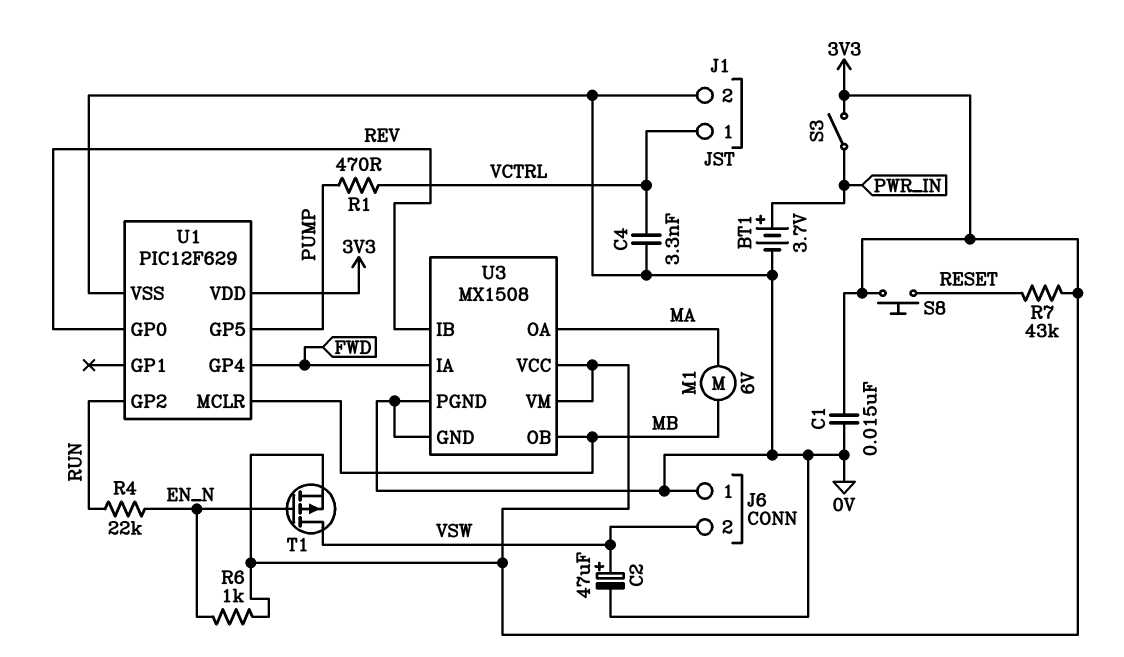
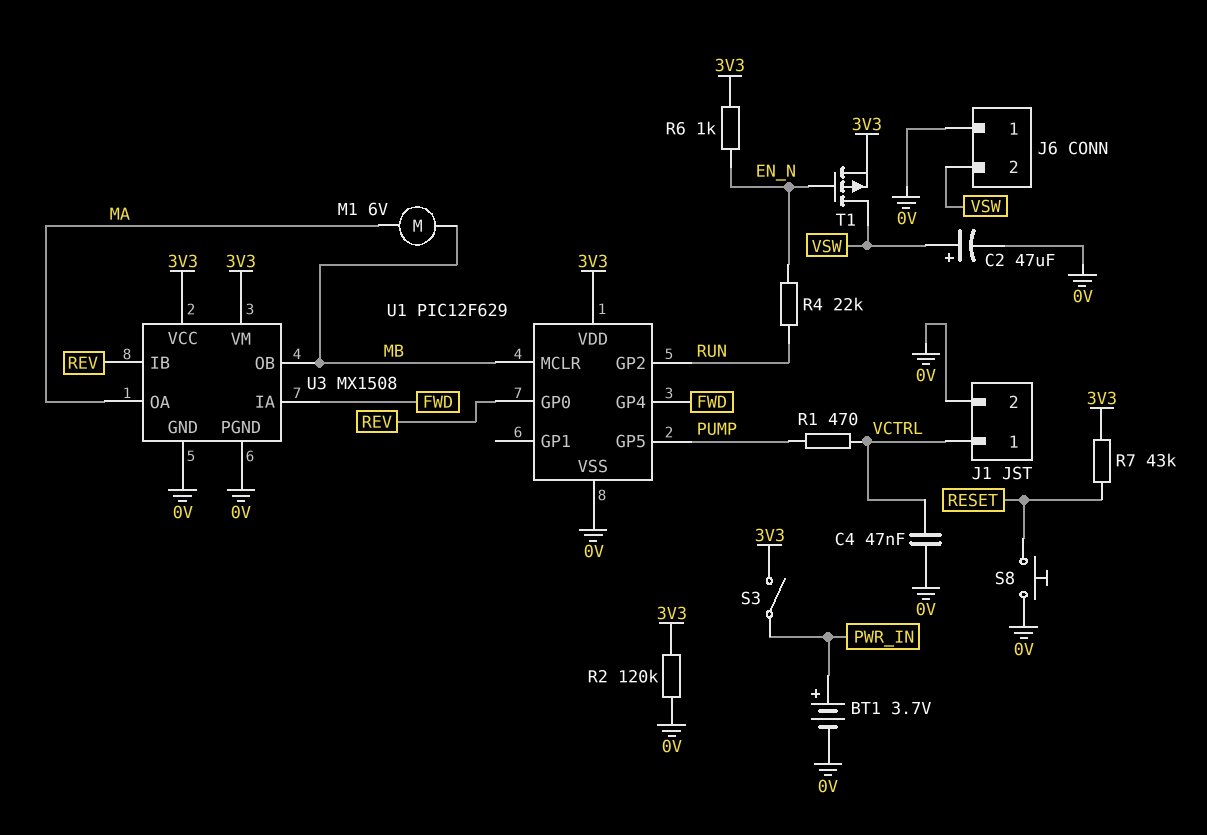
C1: 15nF (0V, 3V3) -> none
C4: 3.3nF (0V, VCTRL) -> 47nF (0V, VCTRL)
R2: none -> 120k (0V, 3V3)
S8: button (3V3, RESET) -> button (0V, RESET)

